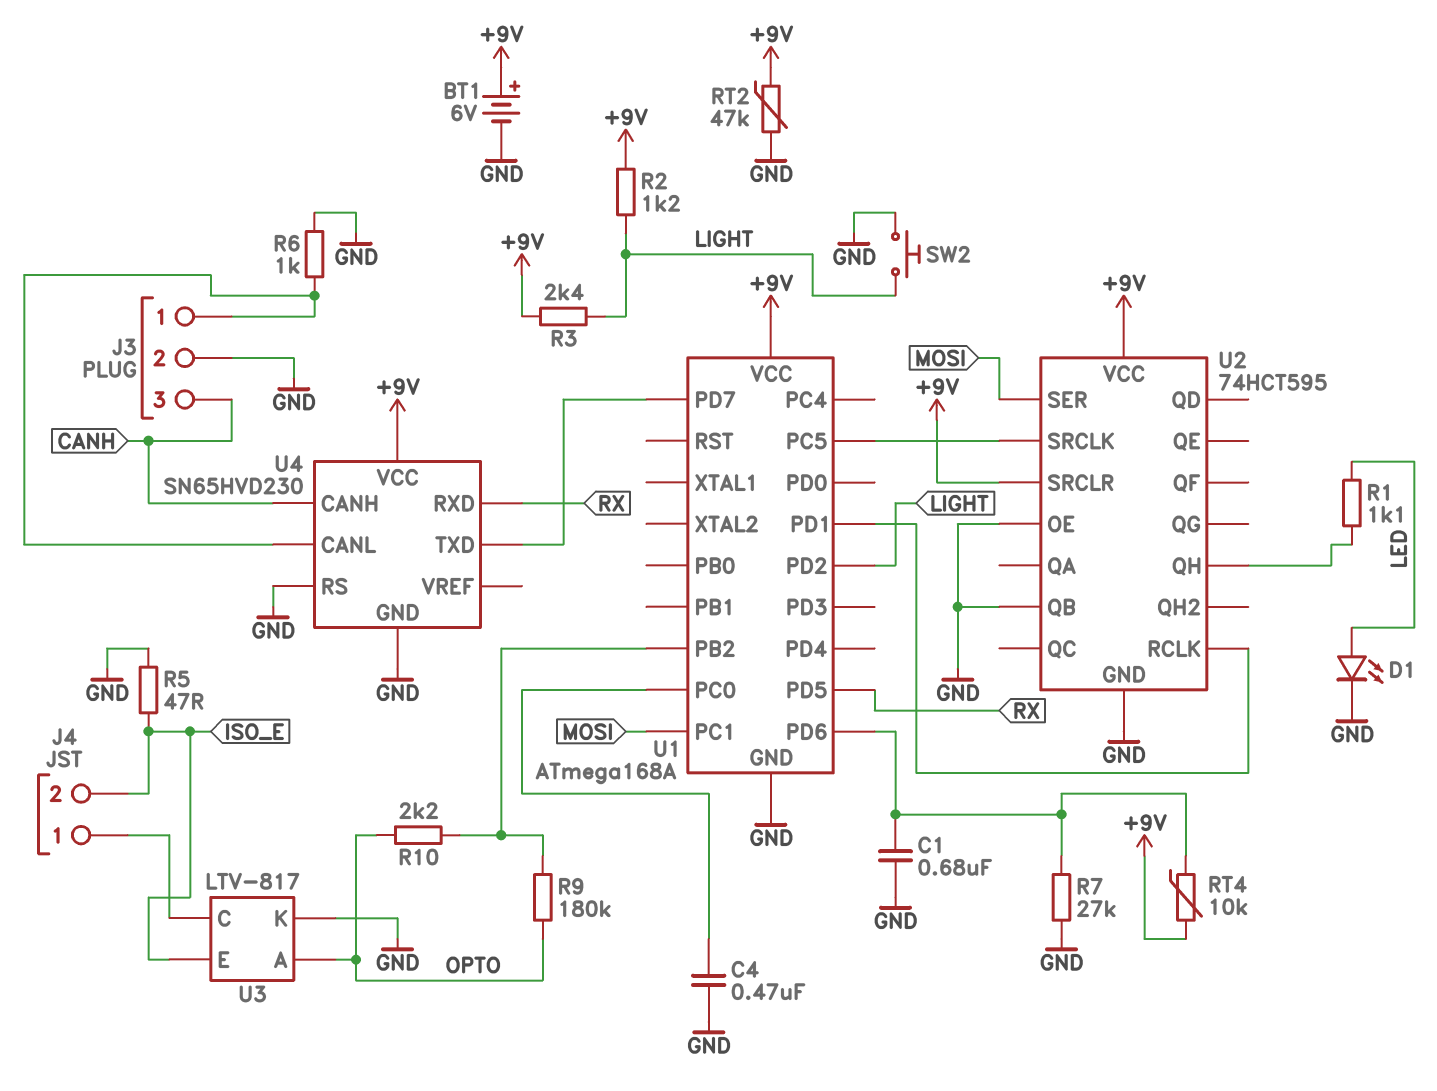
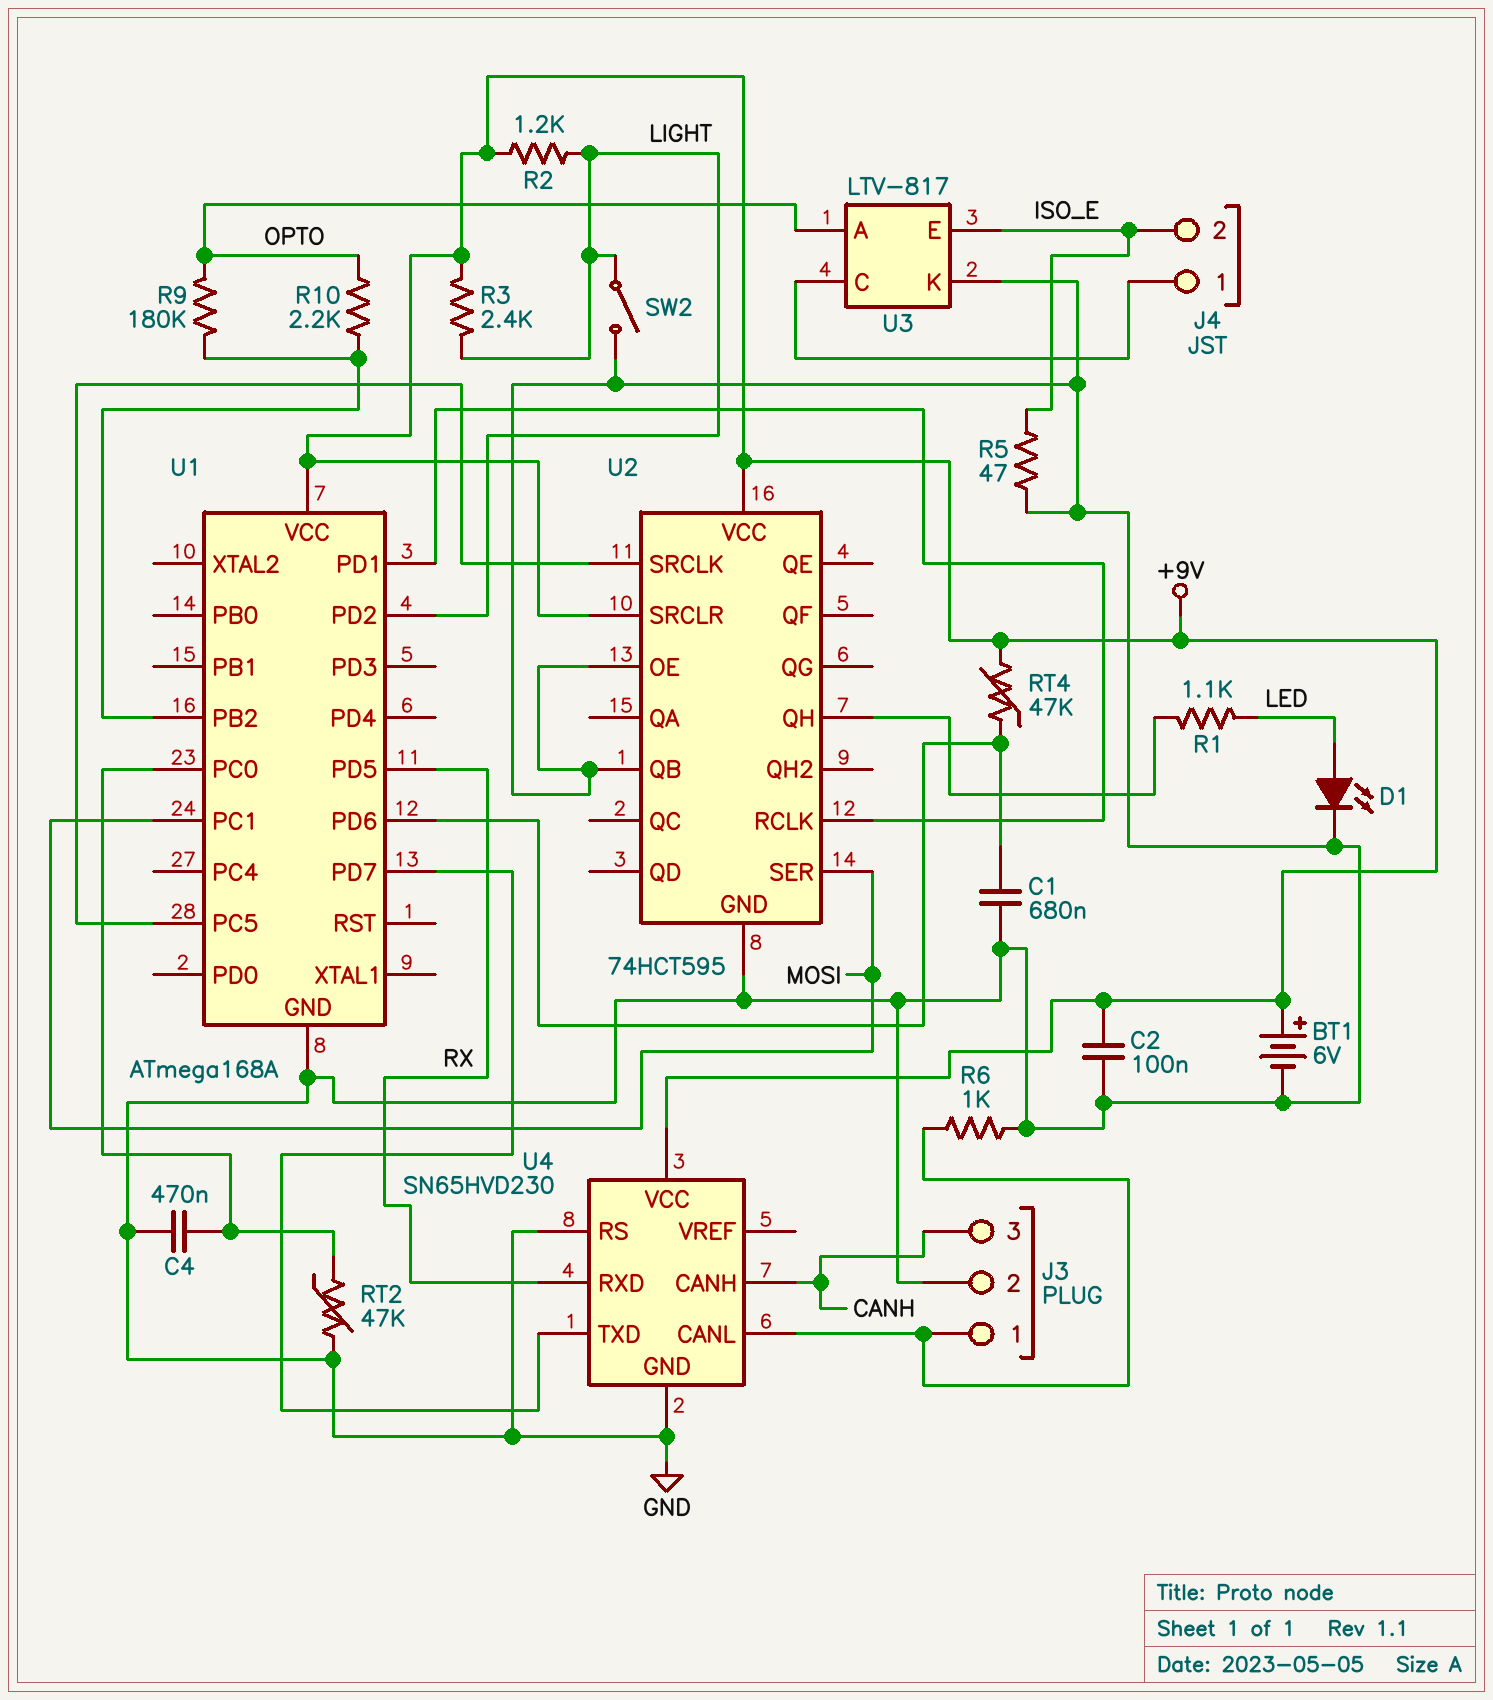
C2: none -> 100nF (+9V, GND)
R7: 27k (GND, U1/PD6) -> none
RT2: 47k (+9V, GND) -> 47k (GND, U1/PC0)
RT4: 10k (+9V, U1/PD6) -> 47k (+9V, U1/PD6)
SW2: button (GND, LIGHT) -> switch (GND, LIGHT)

